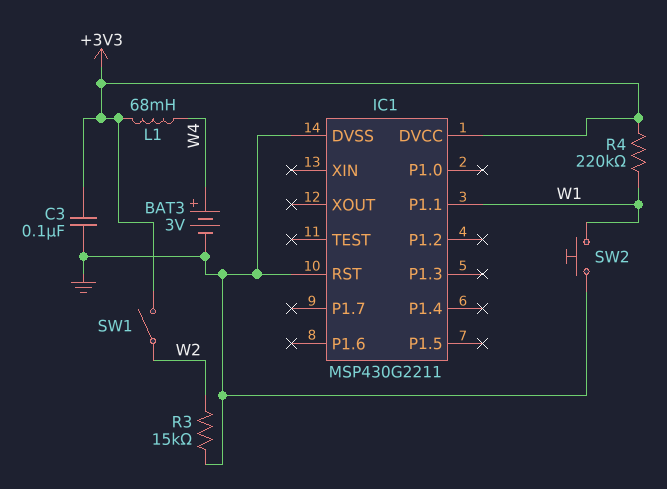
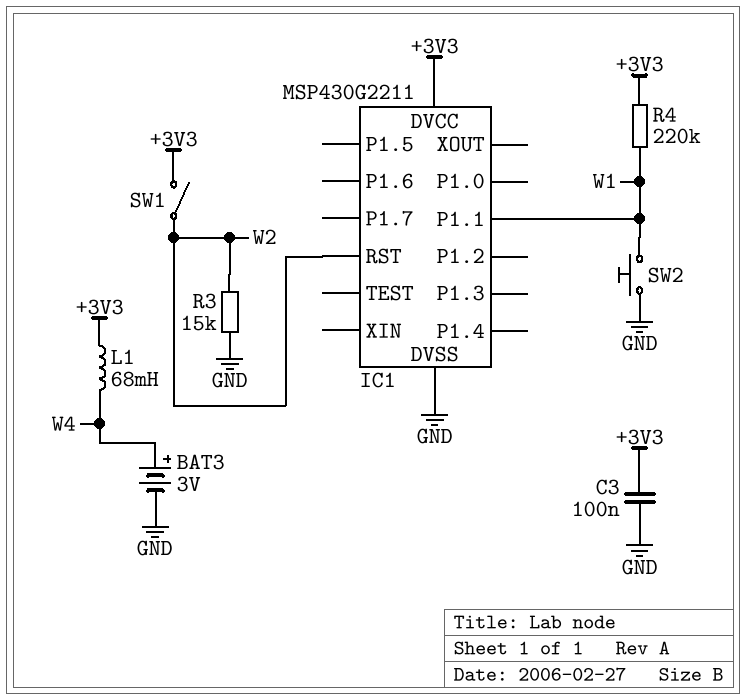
IC1 pin RST: GND -> W2

